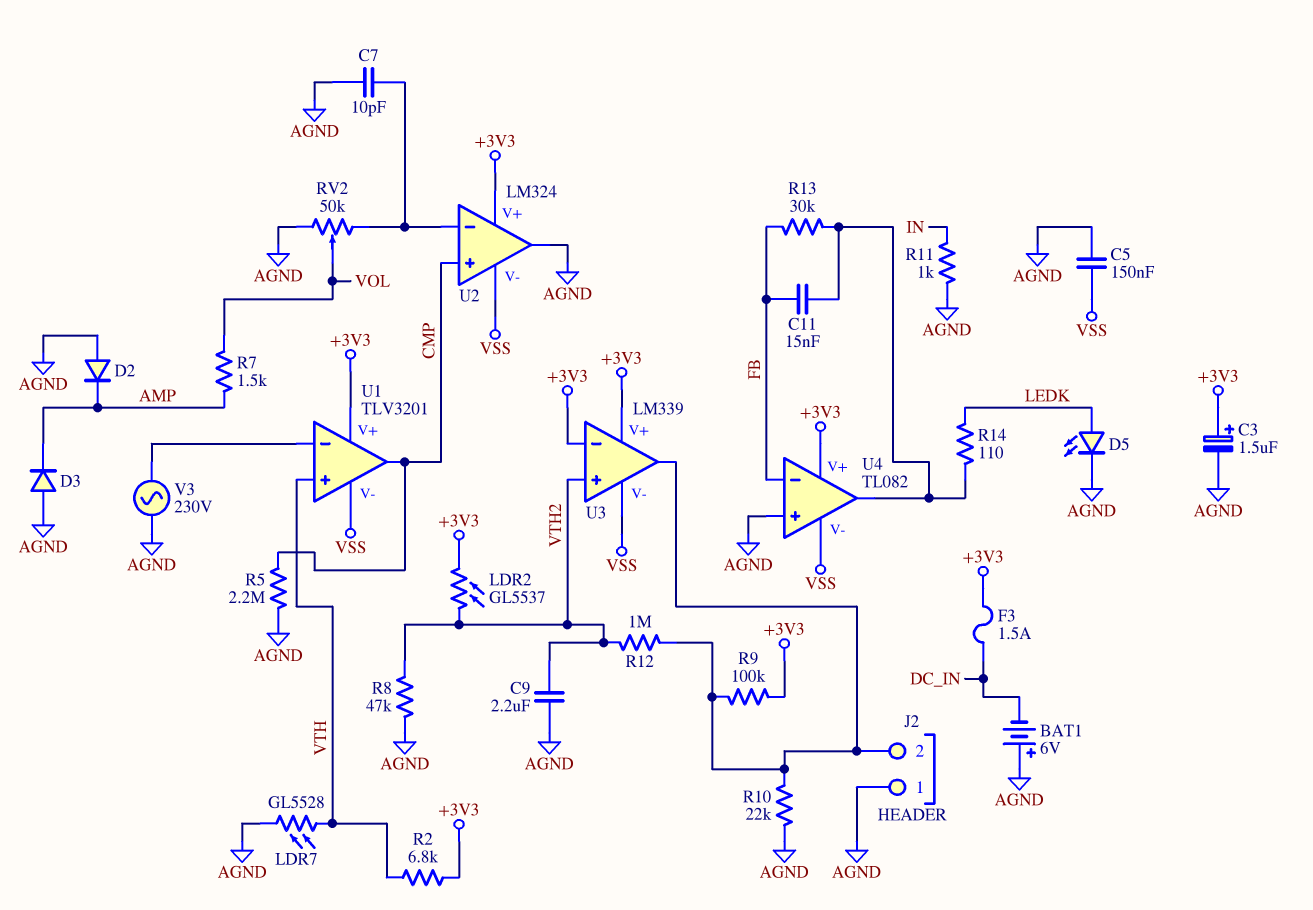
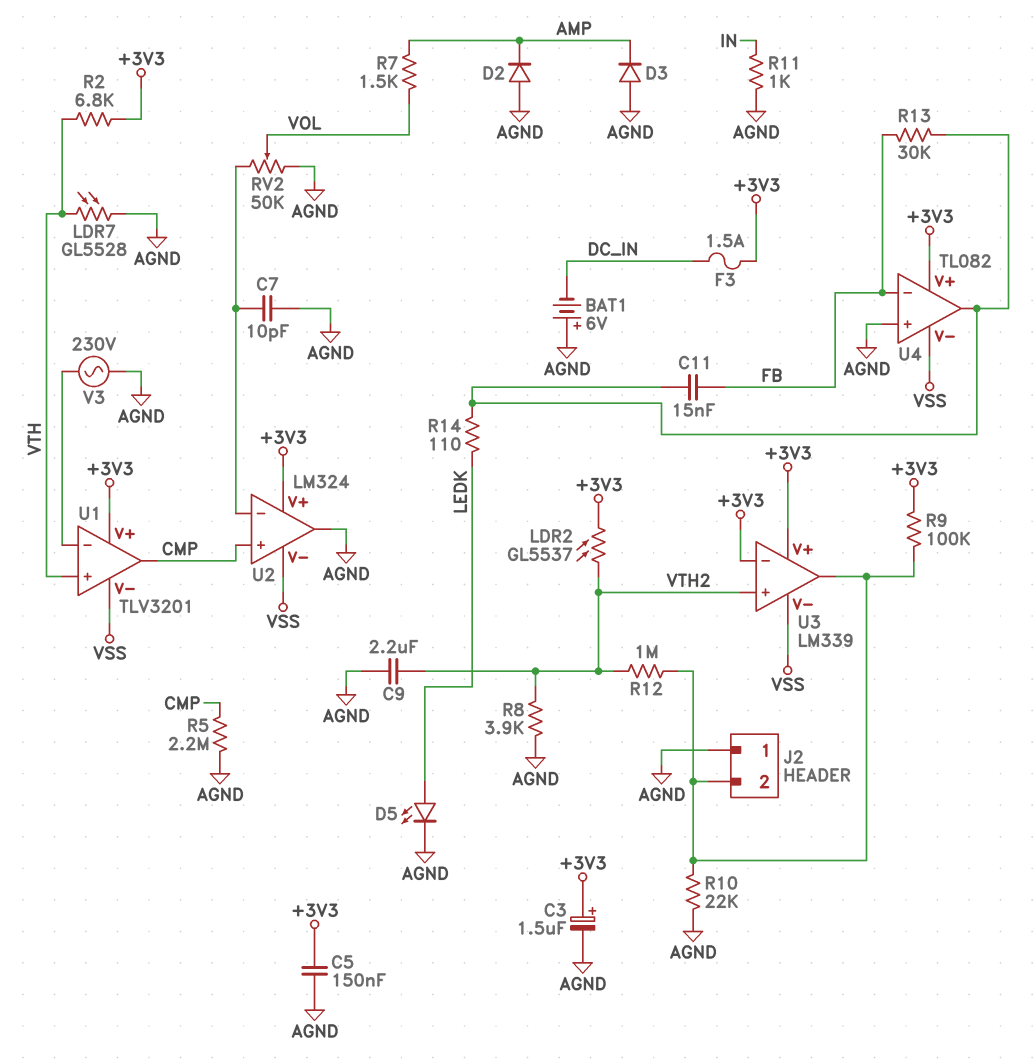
C5: 150nF (AGND, VSS) -> 150nF (+3V3, AGND)
R8: 47k (AGND, VTH2) -> 3.9k (AGND, VTH2)

